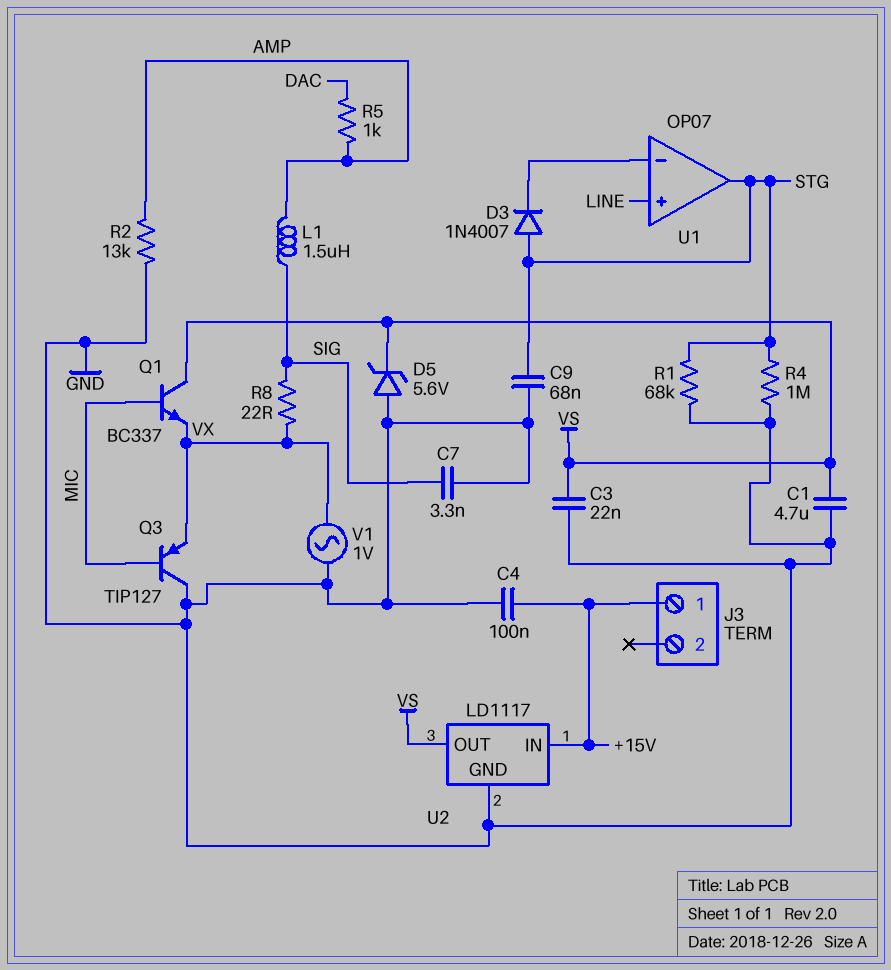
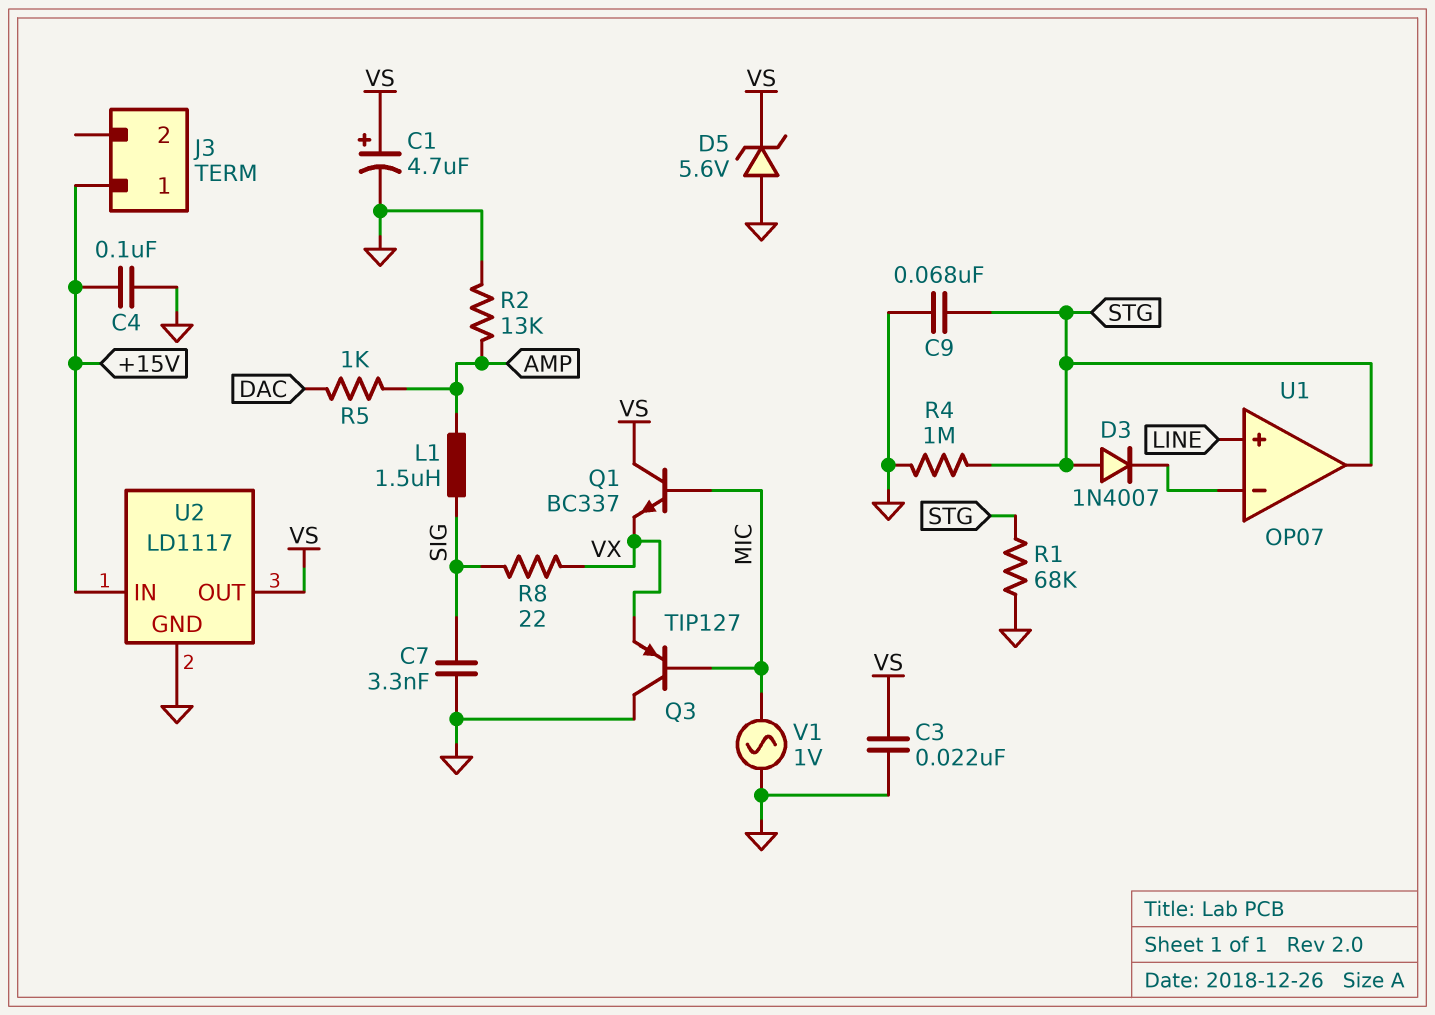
C1: 4.7uF (GND, VS) -> 4.7uF (plus VS, minus GND)
V1: AC 1V (GND, VX) -> AC 1V (GND, MIC)

